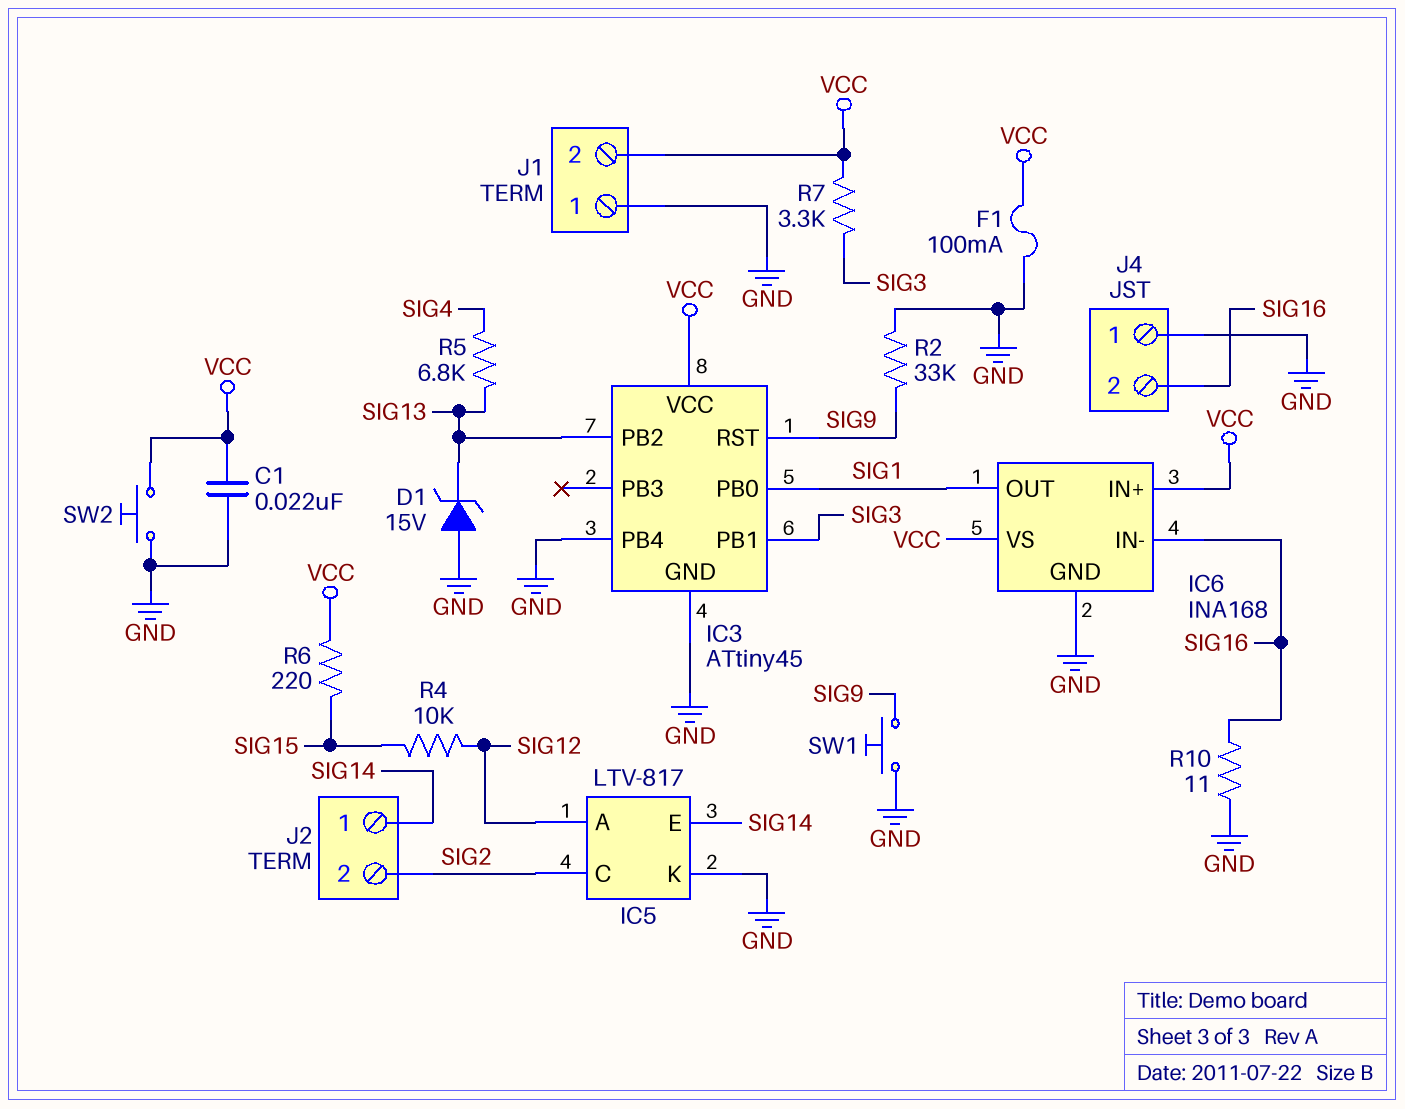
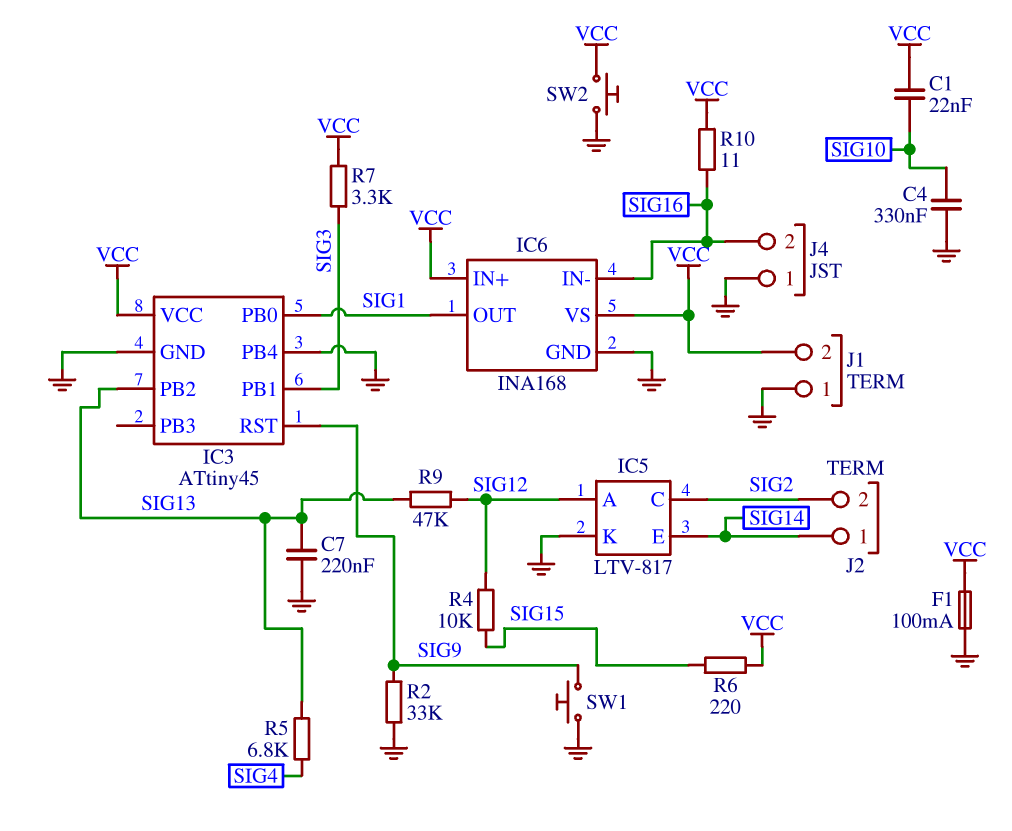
C1: 22nF (GND, VCC) -> 22nF (SIG10, VCC)
C4: none -> 330nF (GND, SIG10)
C7: none -> 220nF (GND, SIG13)
D1: zener 15V (A GND, K SIG13) -> none
R9: none -> 47k (SIG12, SIG13)
R10: 11 (GND, SIG16) -> 11 (SIG16, VCC)

